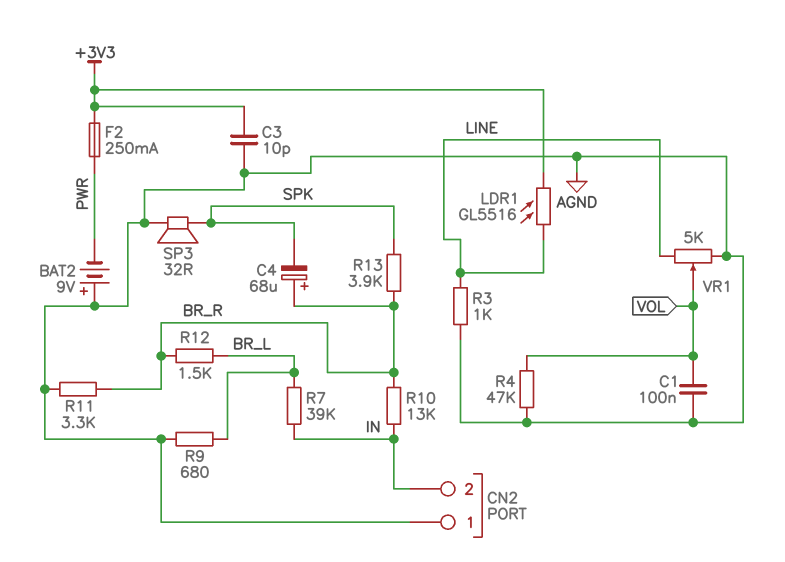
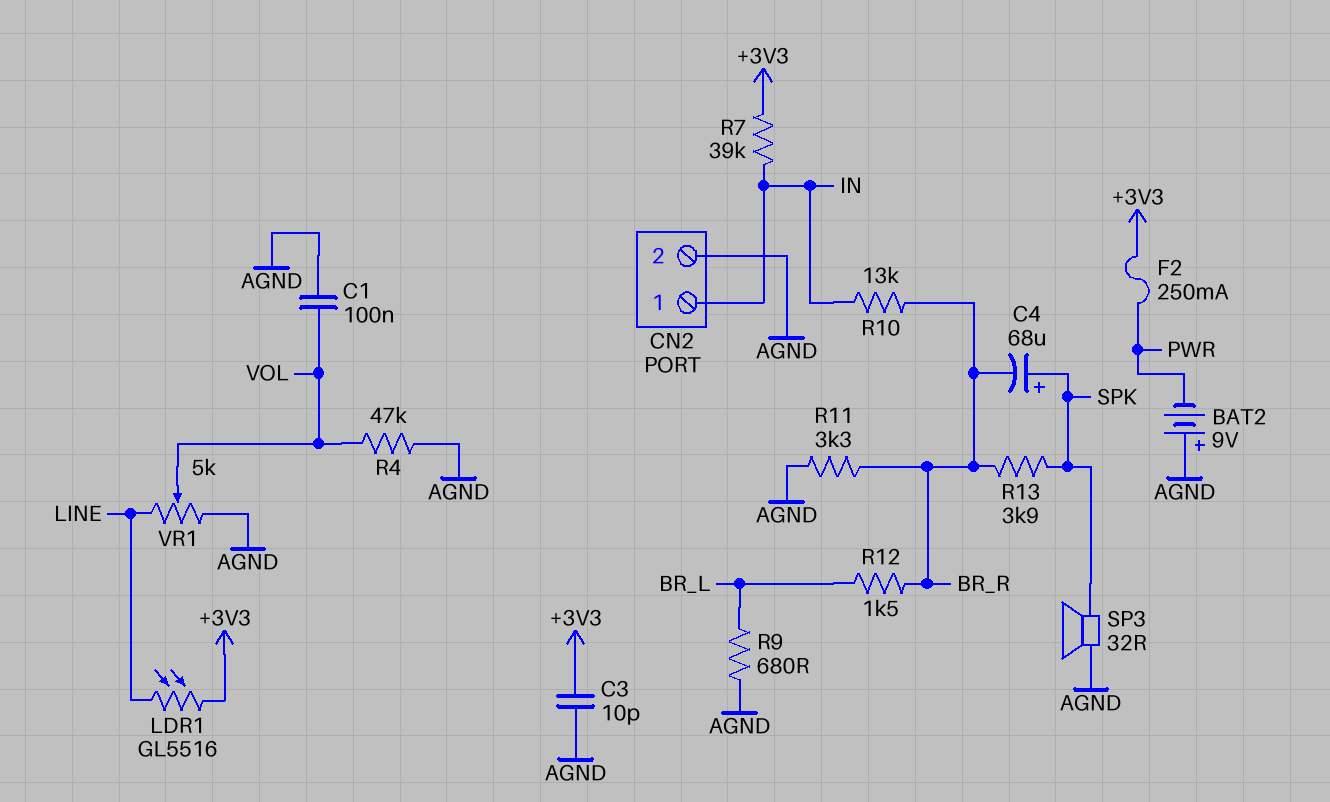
C4: 68uF (plus BR_R, minus SPK) -> 68uF (plus SPK, minus BR_R)
CN2 pin 1: AGND -> IN
CN2 pin 2: IN -> AGND
R3: 1k (AGND, LINE) -> none
R7: 39k (BR_L, IN) -> 39k (+3V3, IN)

